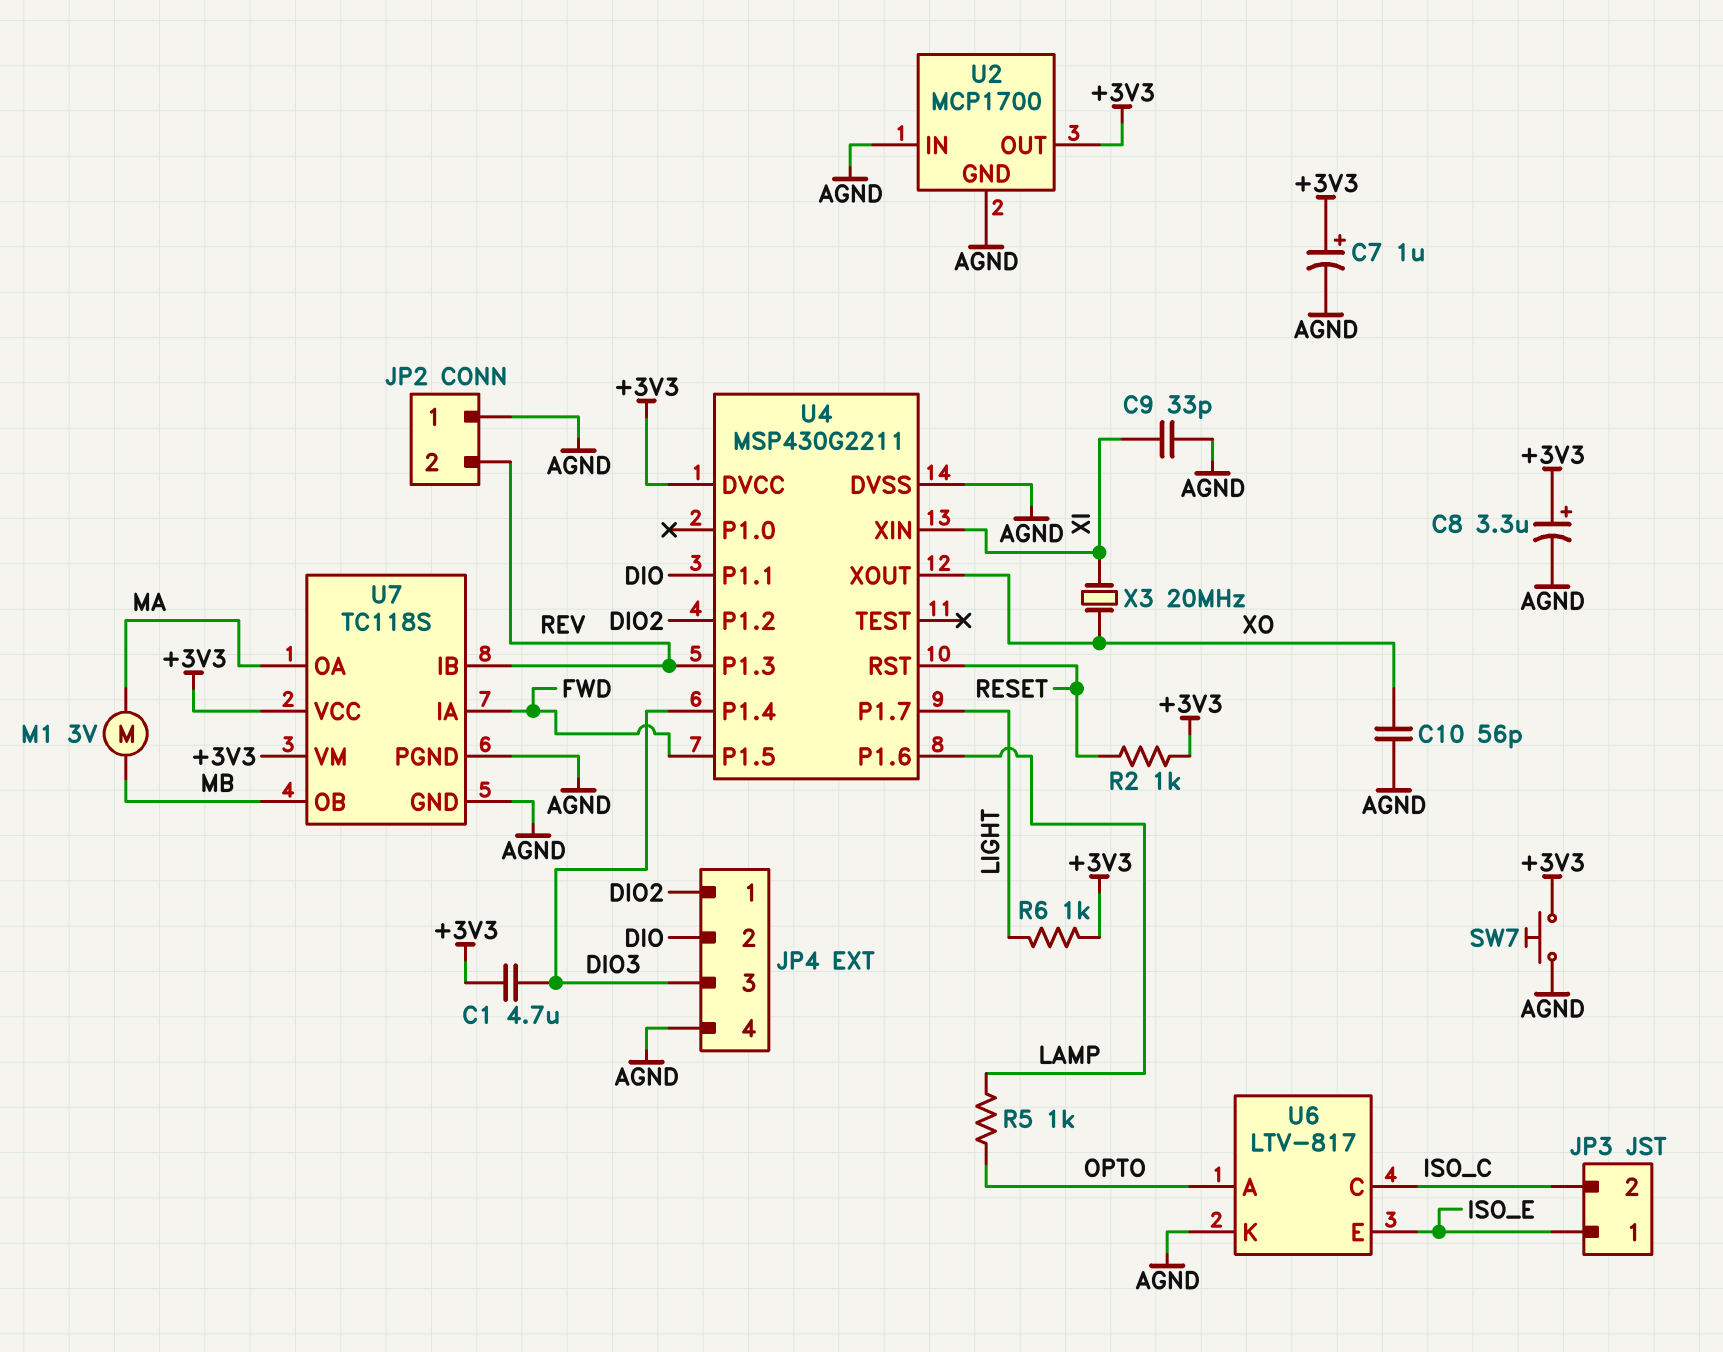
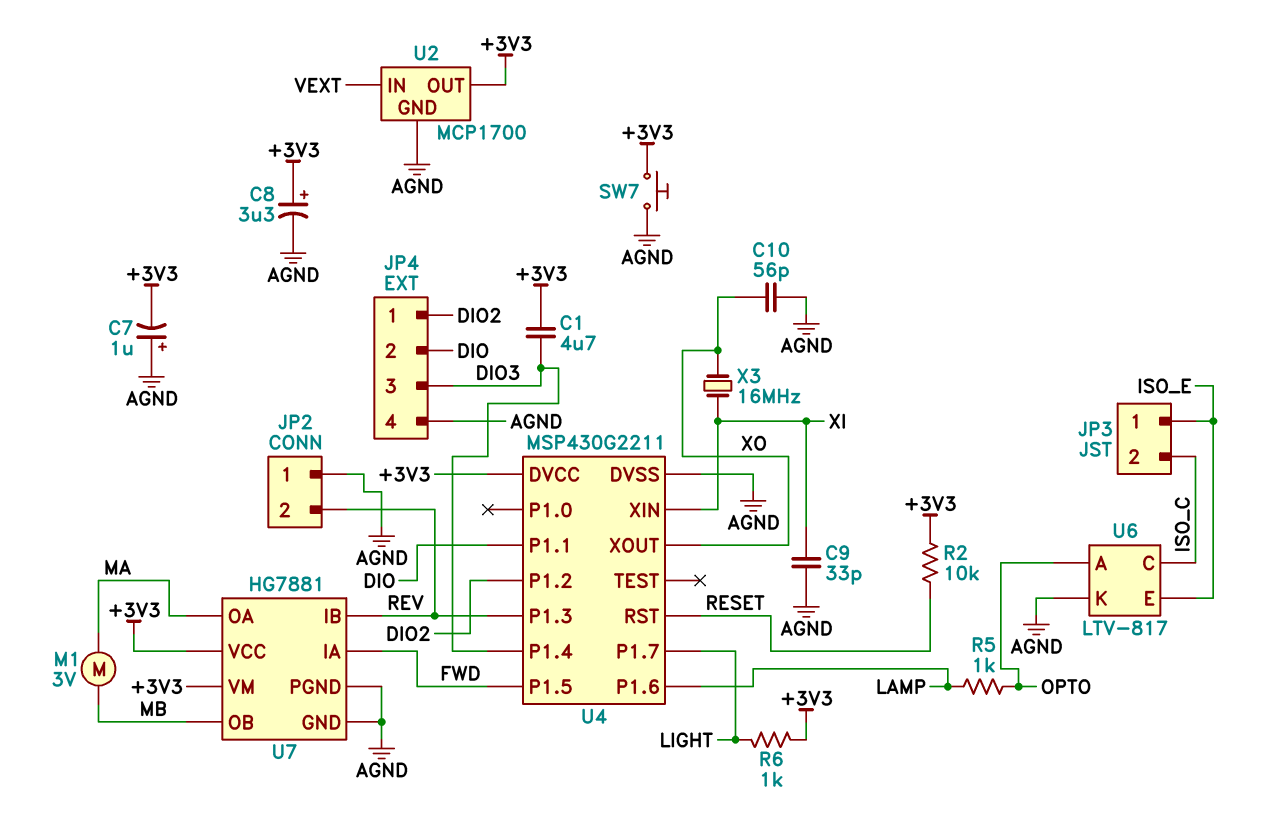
C7: 1uF (plus +3V3, minus AGND) -> 1uF (plus AGND, minus +3V3)
R2: 1k (+3V3, RESET) -> 10k (+3V3, RESET)
U2 pin IN: AGND -> VEXT
U7: TC118S -> HG7881
X3: 20MHz (XI, XO) -> 16MHz (XI, XO)

